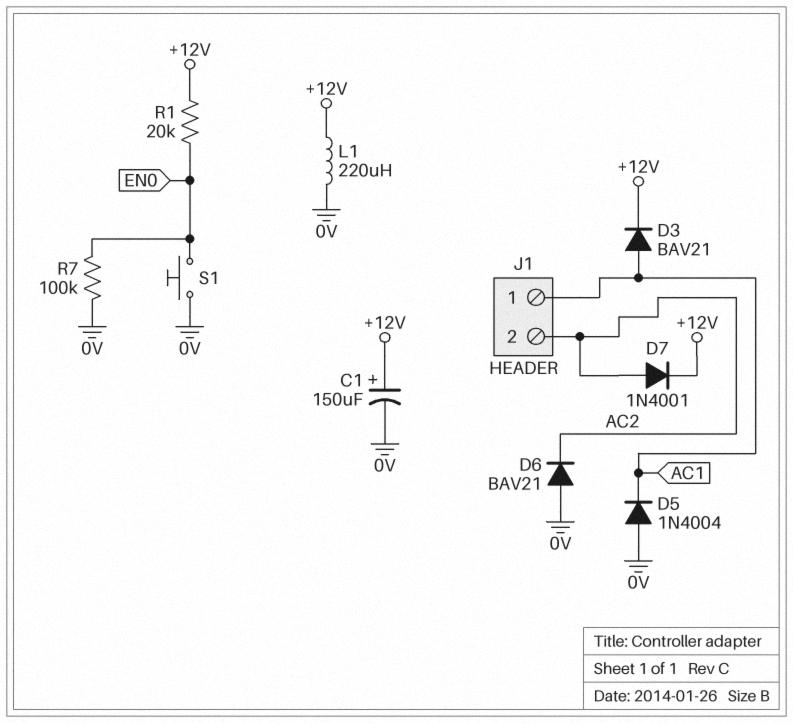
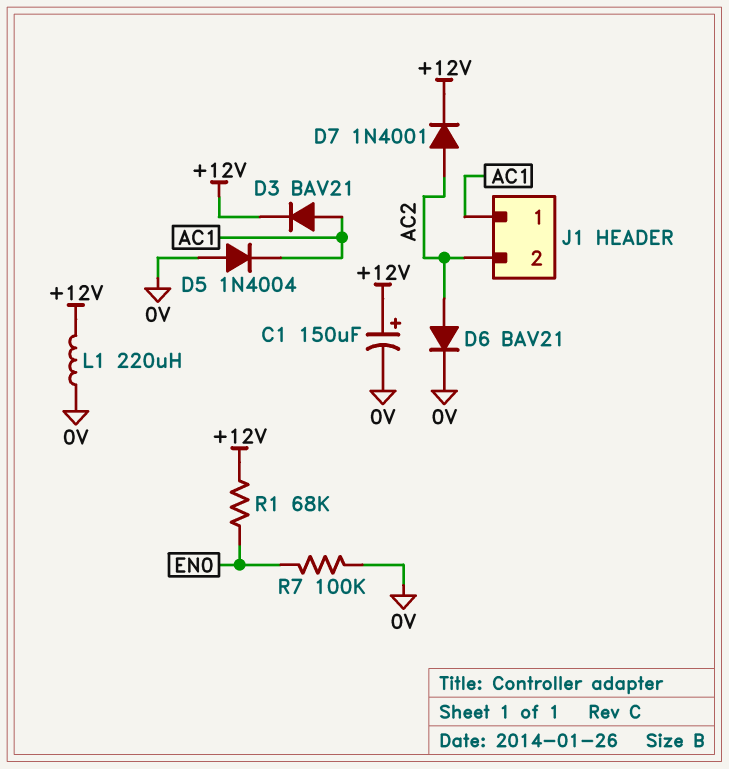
D6: diode BAV21 (A 0V, K AC2) -> diode BAV21 (A AC2, K 0V)
R1: 20k (+12V, EN0) -> 68k (+12V, EN0)
S1: button (0V, EN0) -> none

